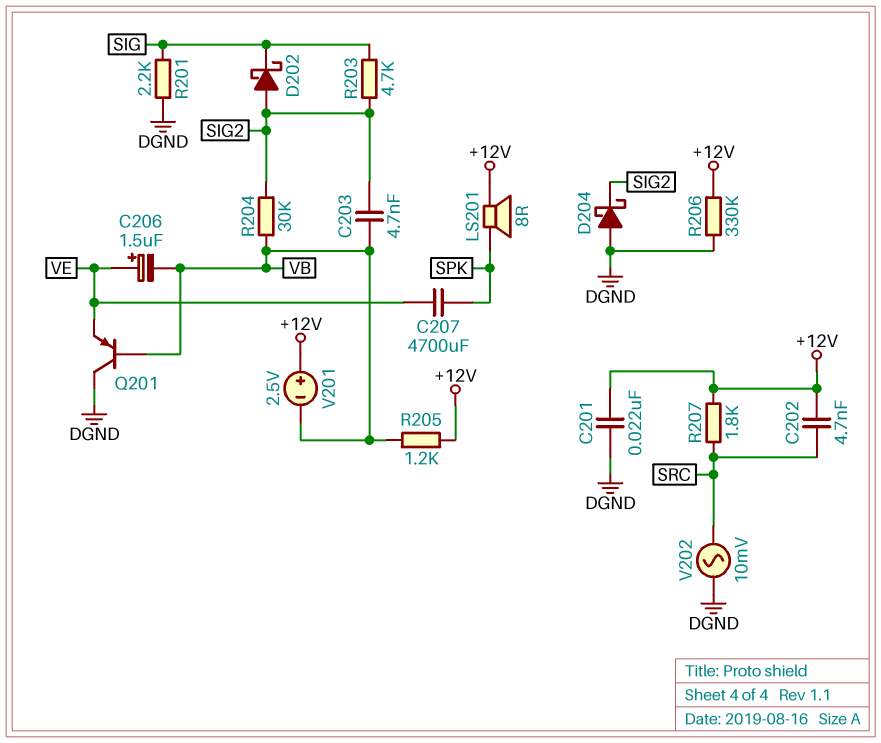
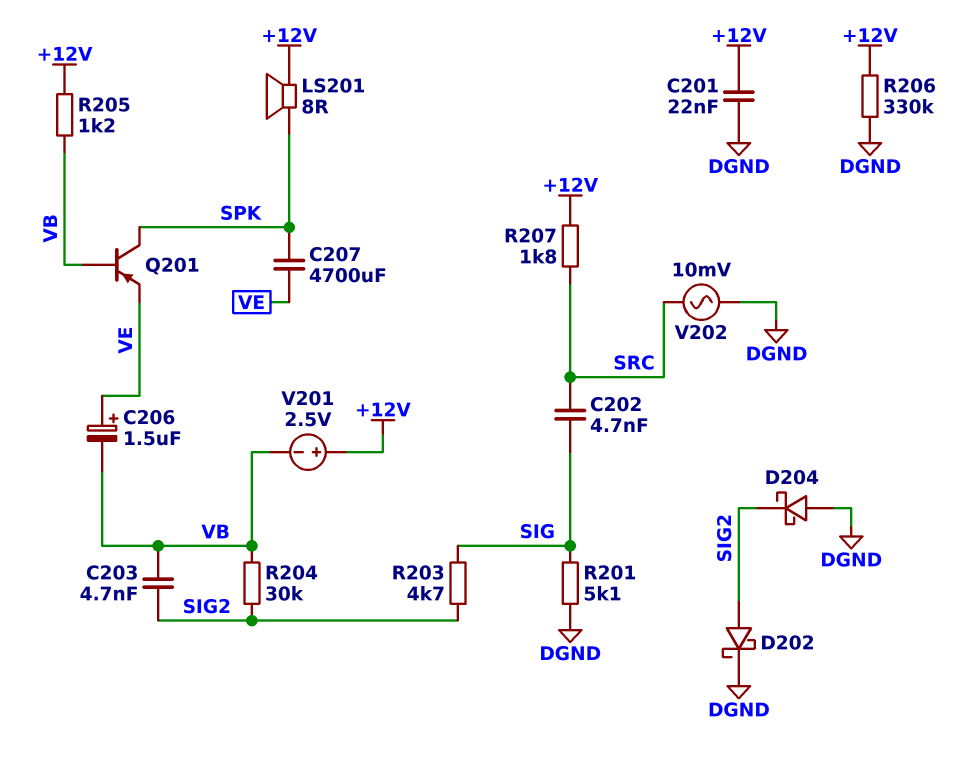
C202: 4.7nF (+12V, SRC) -> 4.7nF (SIG, SRC)
D202: schottky (A SIG2, K SIG) -> schottky (A SIG2, K DGND)
Q201: PNP (B VB, C DGND, E VE) -> PNP (B VB, C SPK, E VE)
R201: 2.2k (DGND, SIG) -> 5.1k (DGND, SIG)

